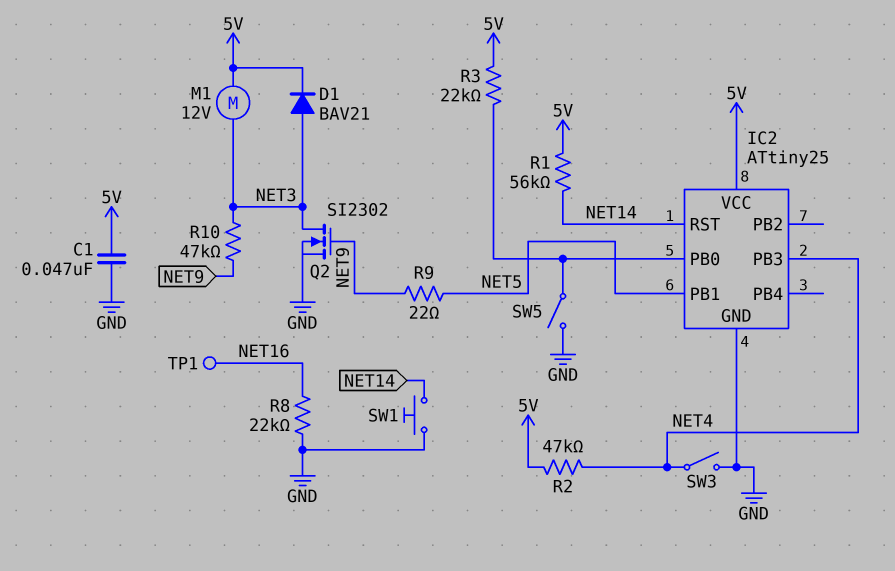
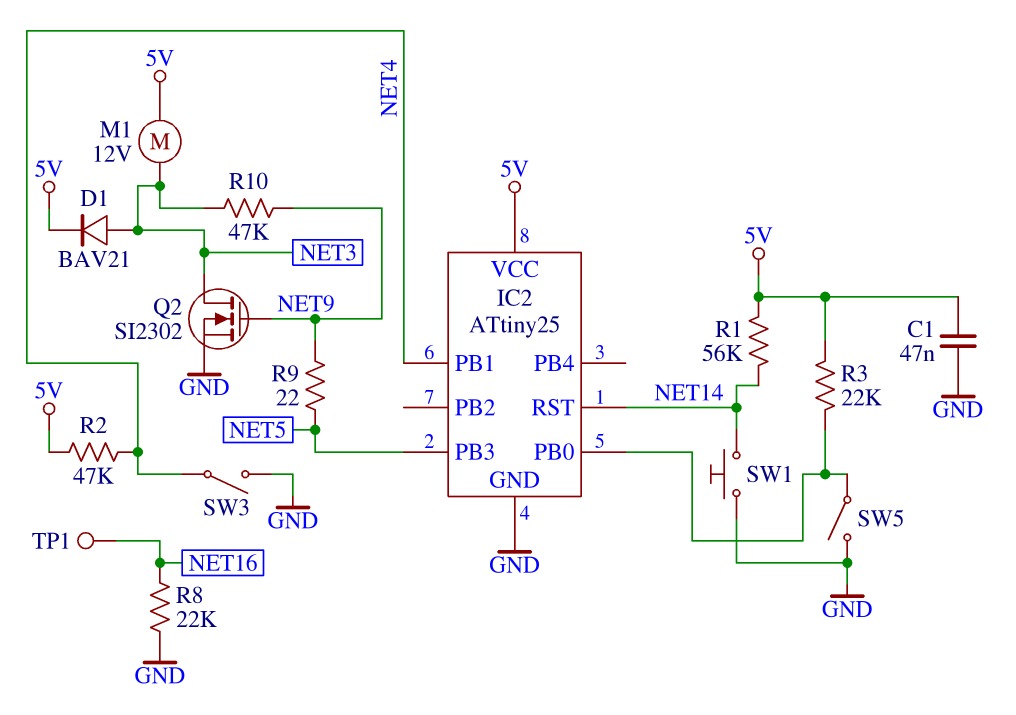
IC2 pin PB1: NET5 -> NET4
IC2 pin PB3: NET4 -> NET5

